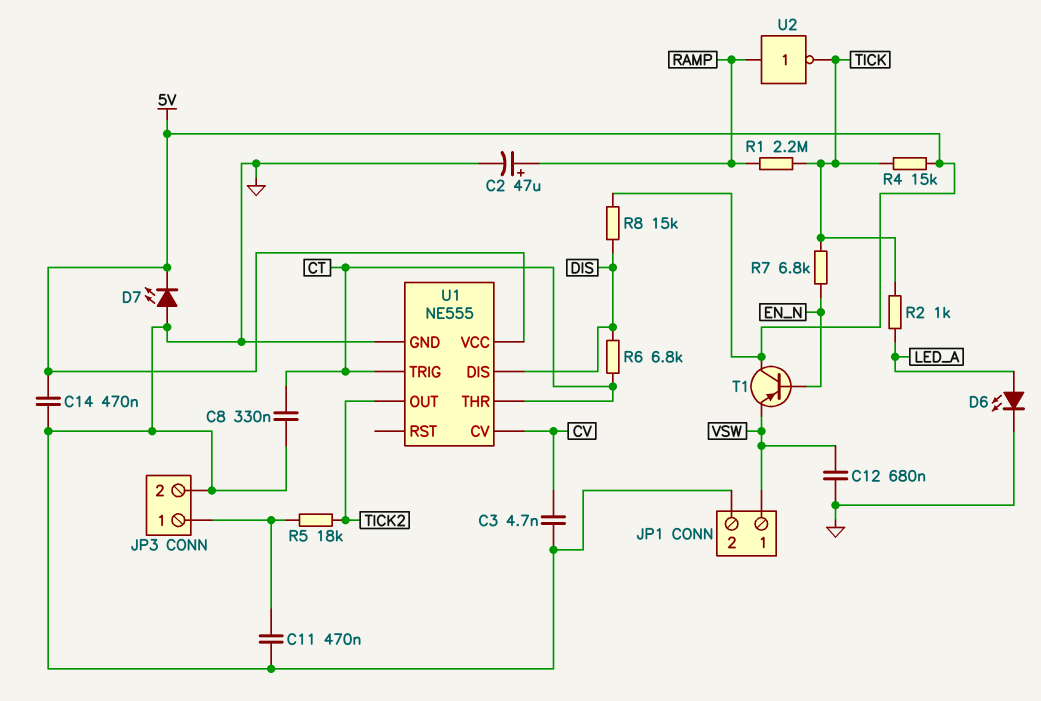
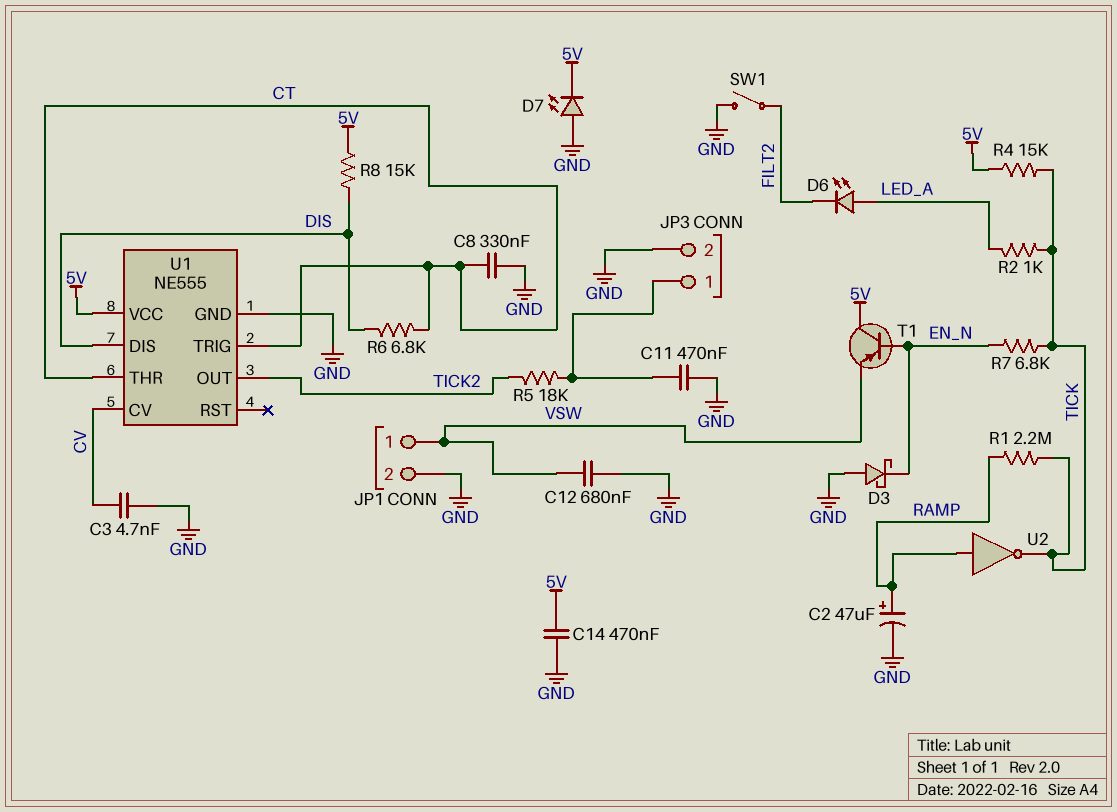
D3: none -> schottky (A GND, K EN_N)
D6: LED (A LED_A, K GND) -> LED (A LED_A, K FILT2)
SW1: none -> switch (FILT2, GND)

